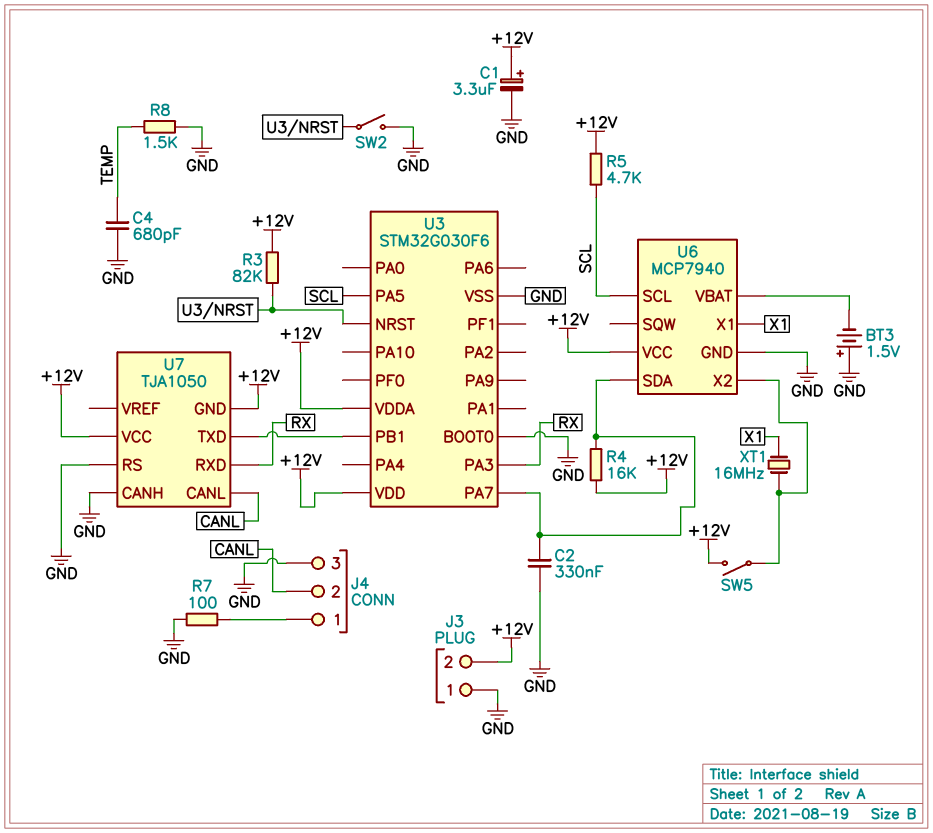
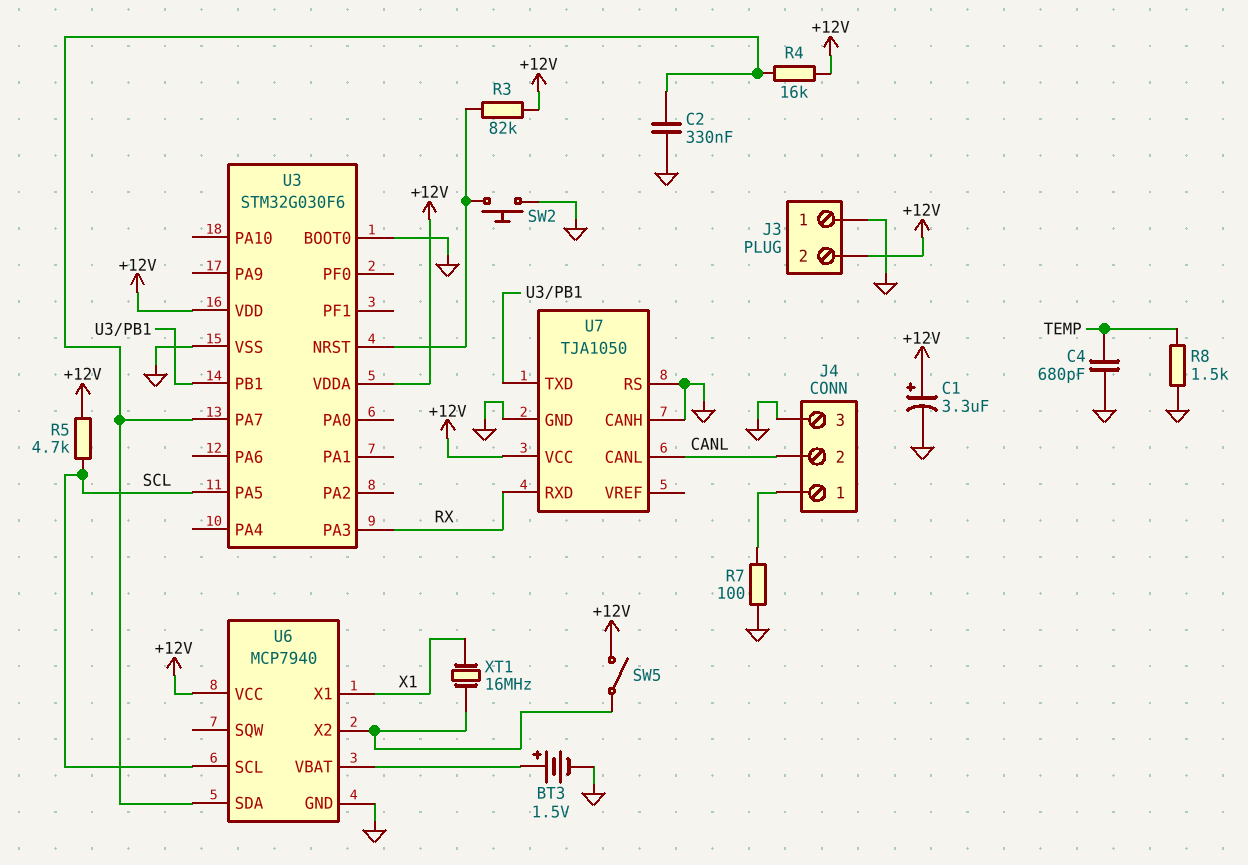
BT3: 1.5V (plus GND, minus U6/VBAT) -> 1.5V (plus U6/VBAT, minus GND)
SW2: switch (GND, U3/NRST) -> button (GND, U3/NRST)
U7 pin GND: +12V -> GND

